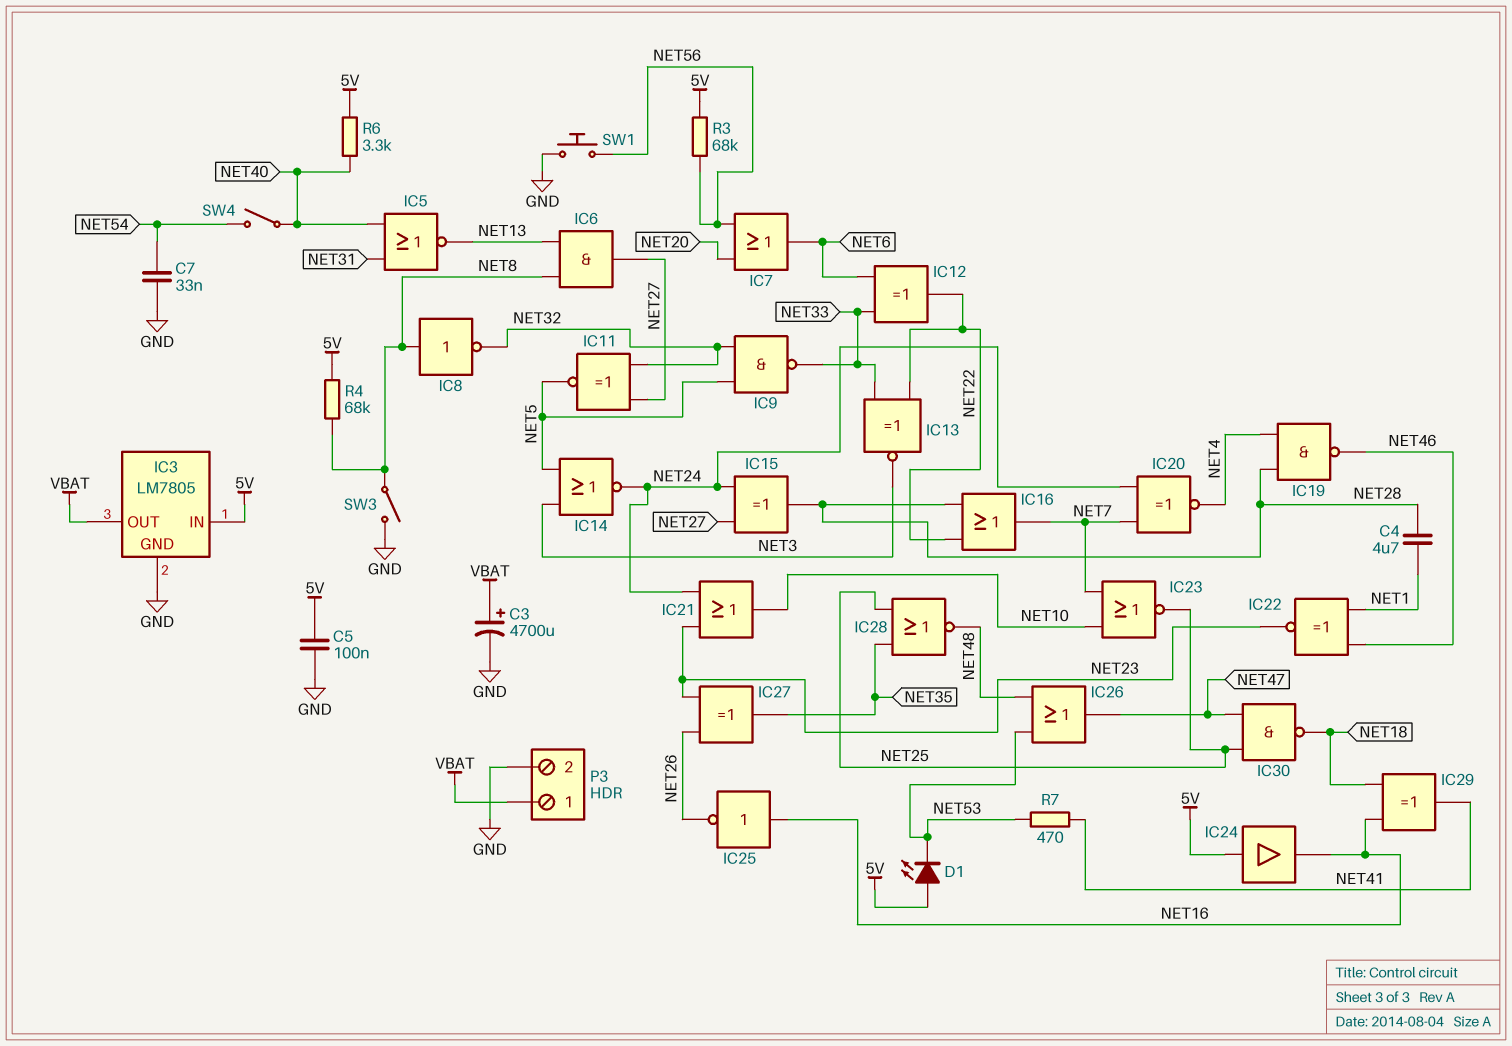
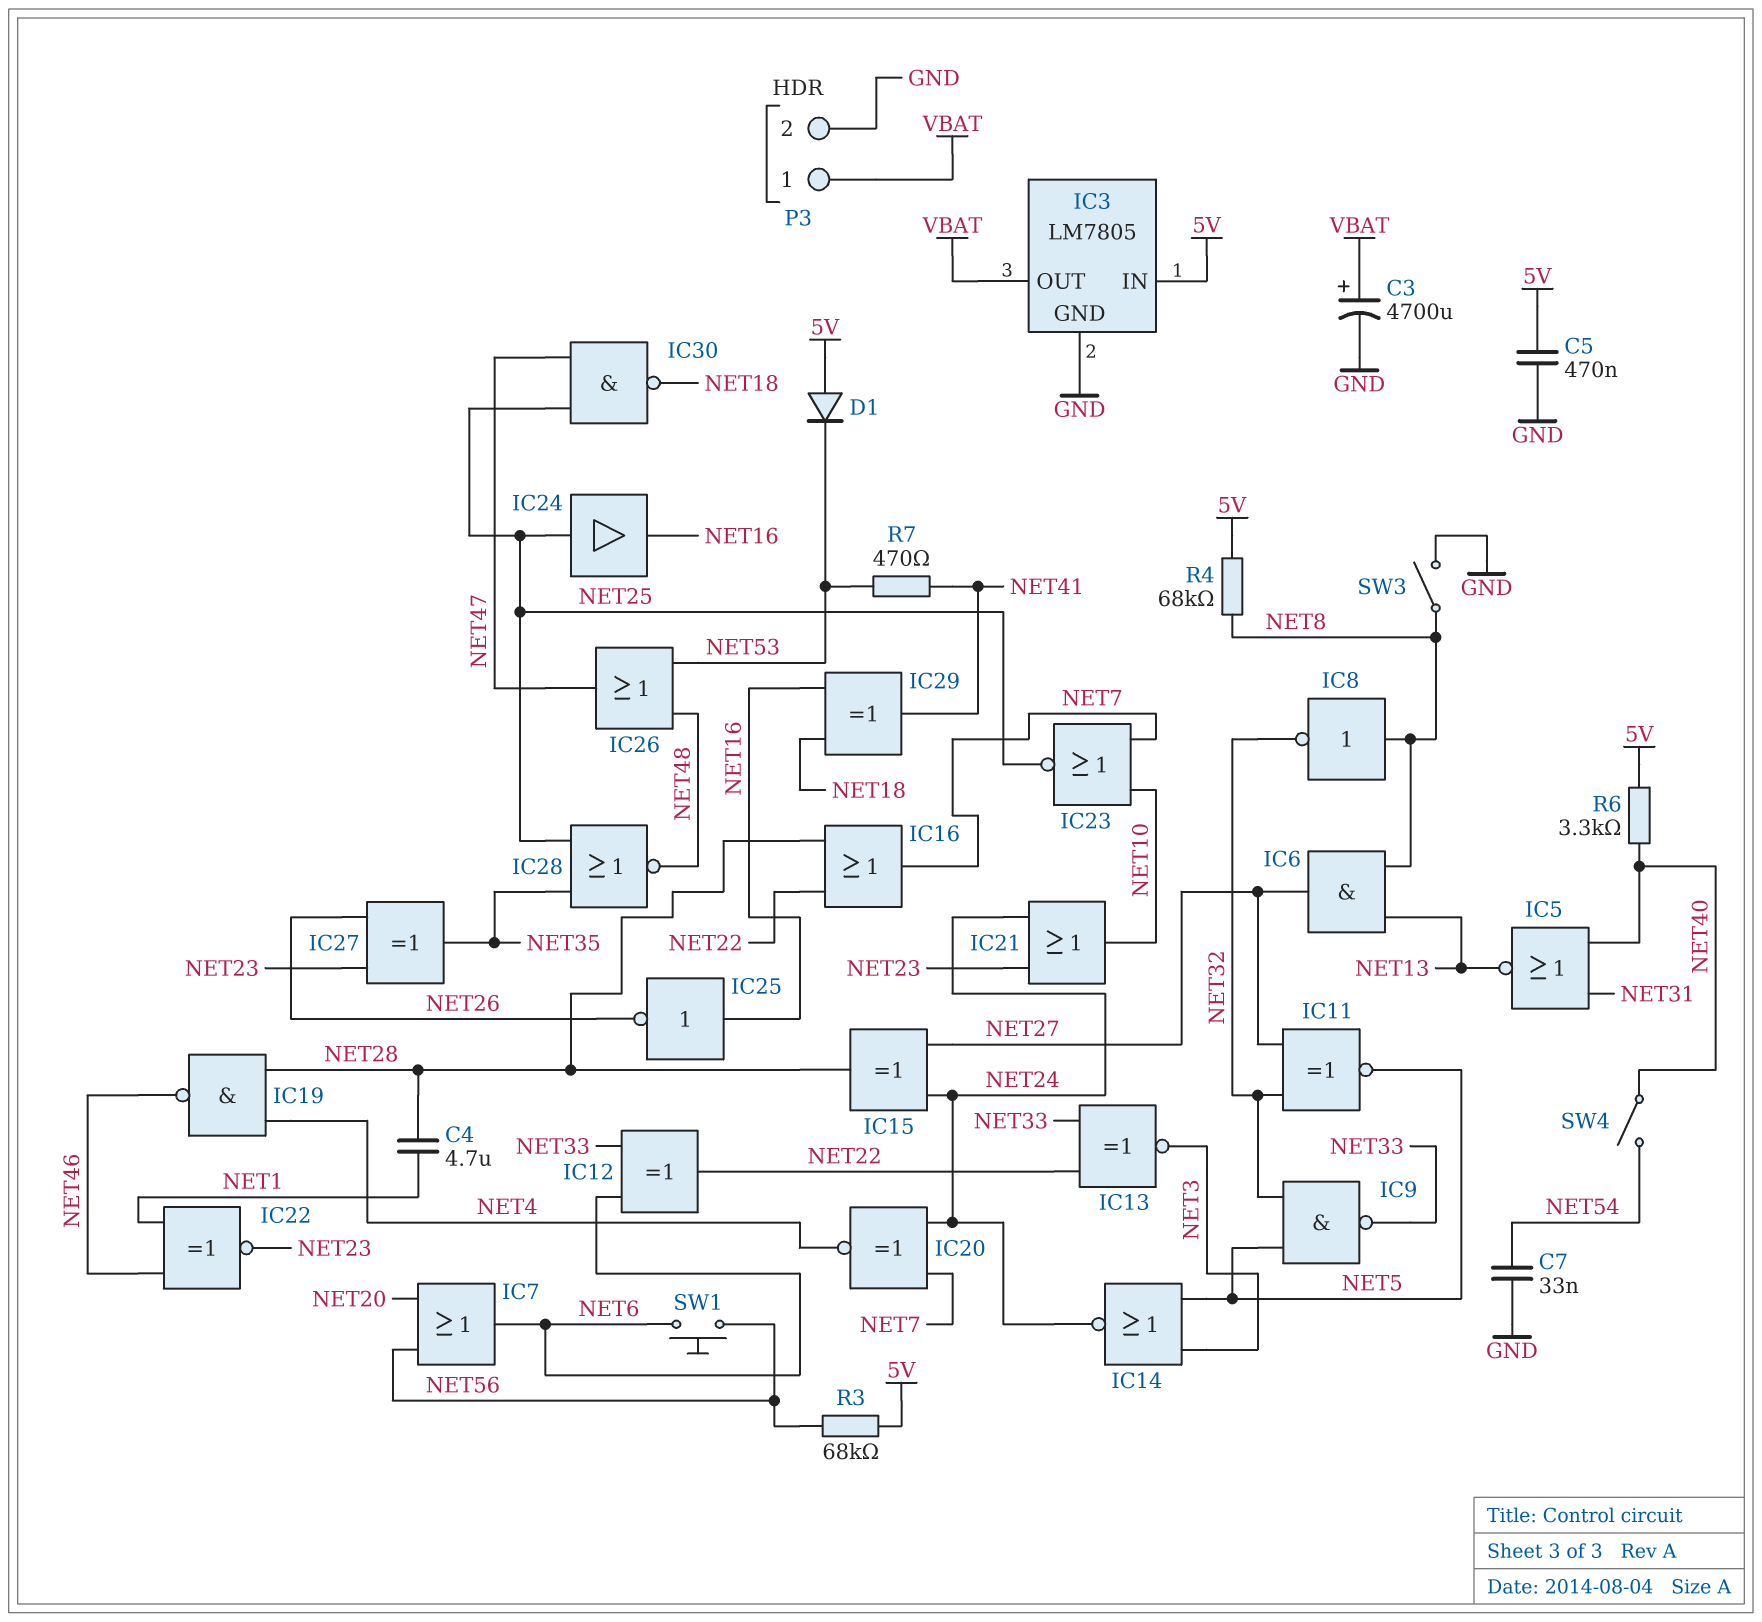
C5: 100nF (5V, GND) -> 470nF (5V, GND)
D1: LED (A 5V, K NET53) -> diode (A 5V, K NET53)
IC24: buffer (in 5V, out NET16) -> buffer (in NET25, out NET16)
SW1: button (GND, NET56) -> button (NET6, NET56)

